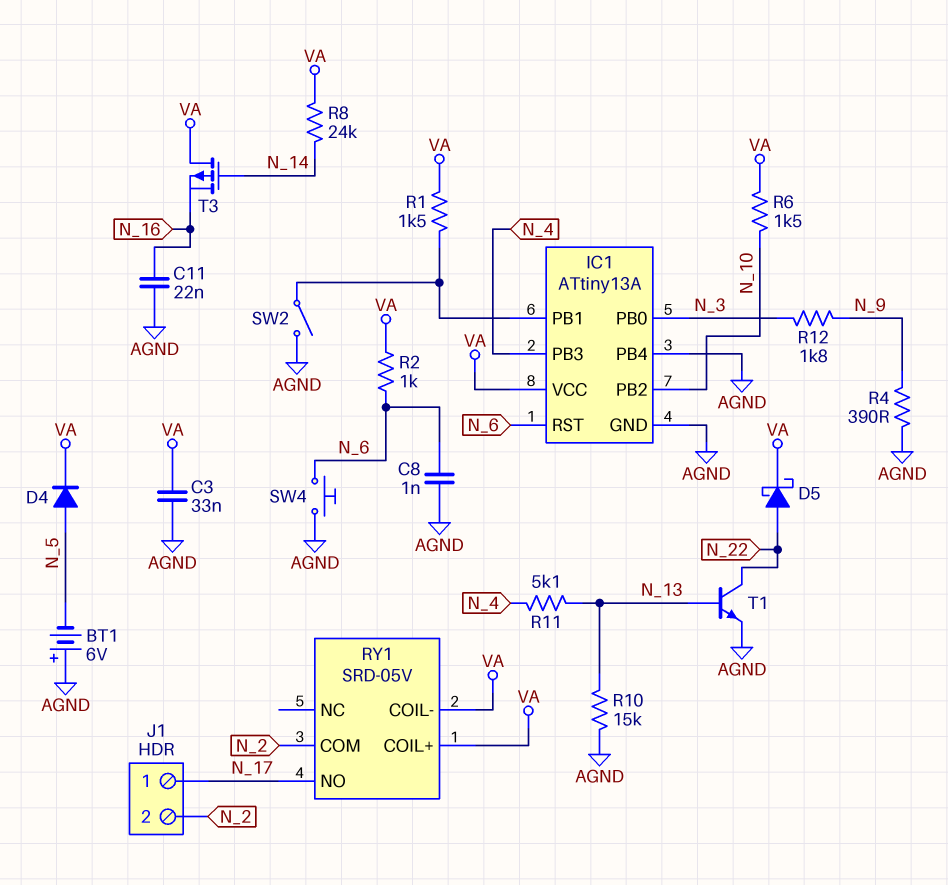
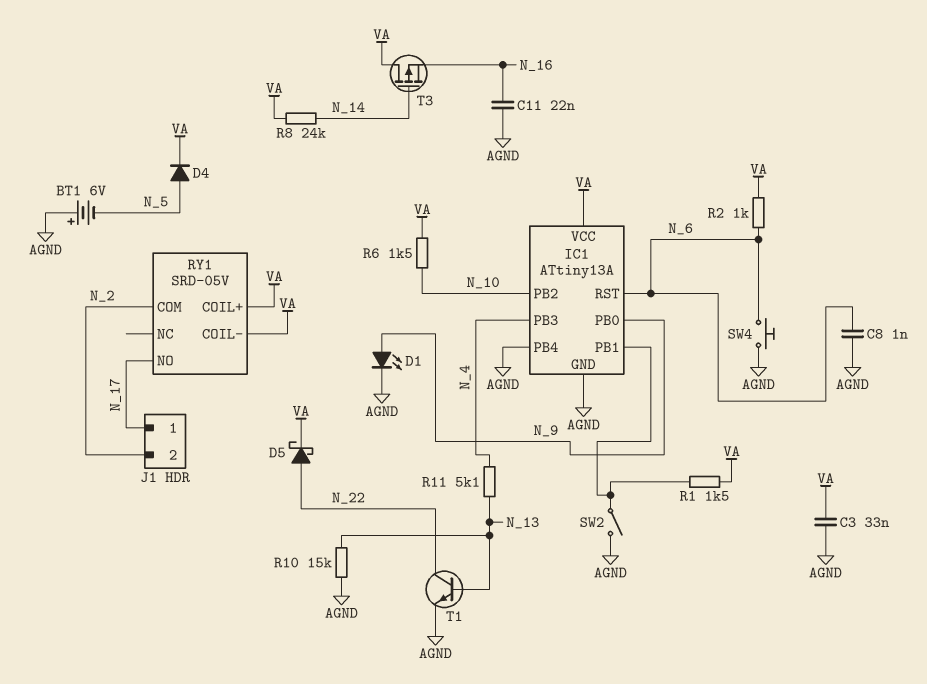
D1: none -> LED (A N_9, K AGND)
IC1 pin PB0: N_3 -> N_9
R4: 390 (AGND, N_9) -> none
R12: 1.8k (N_3, N_9) -> none

